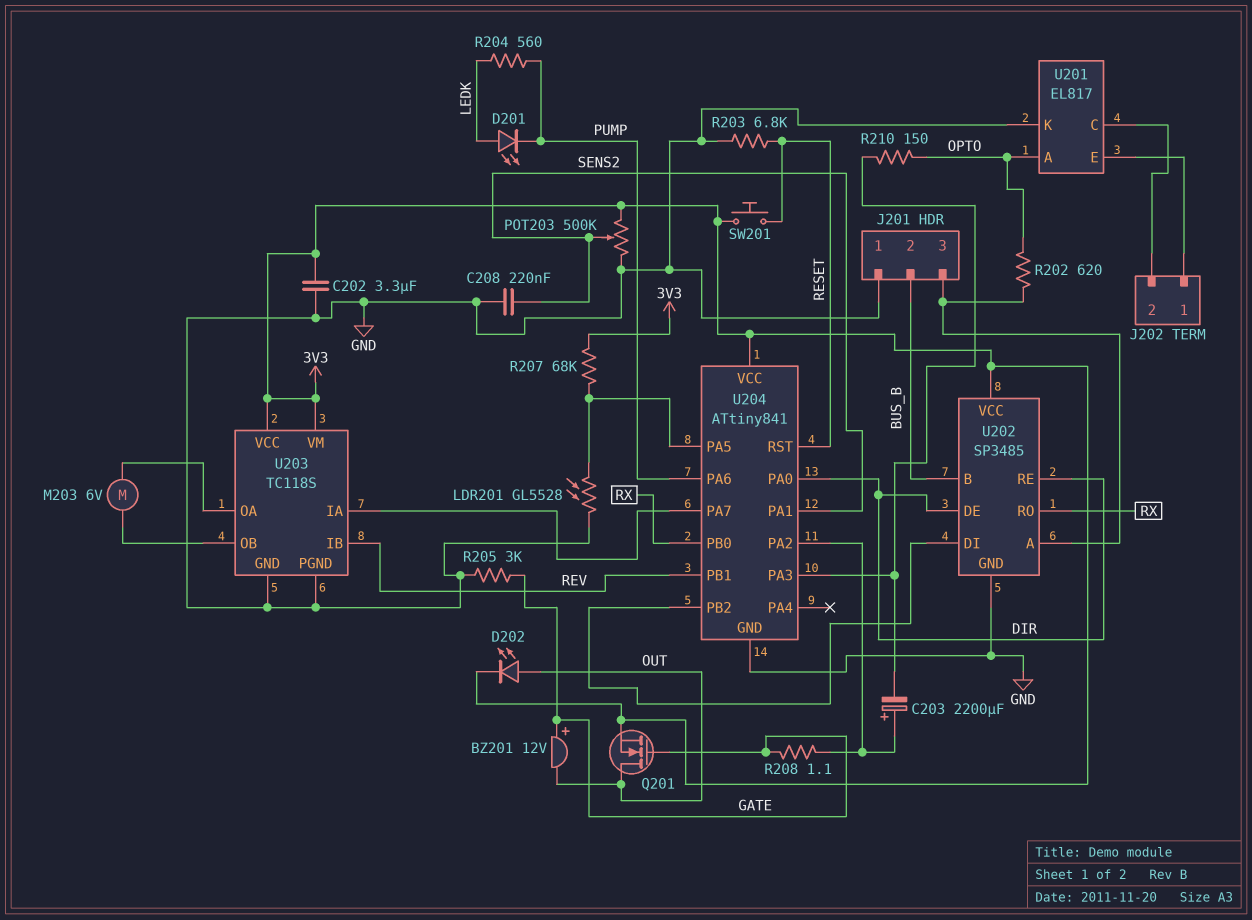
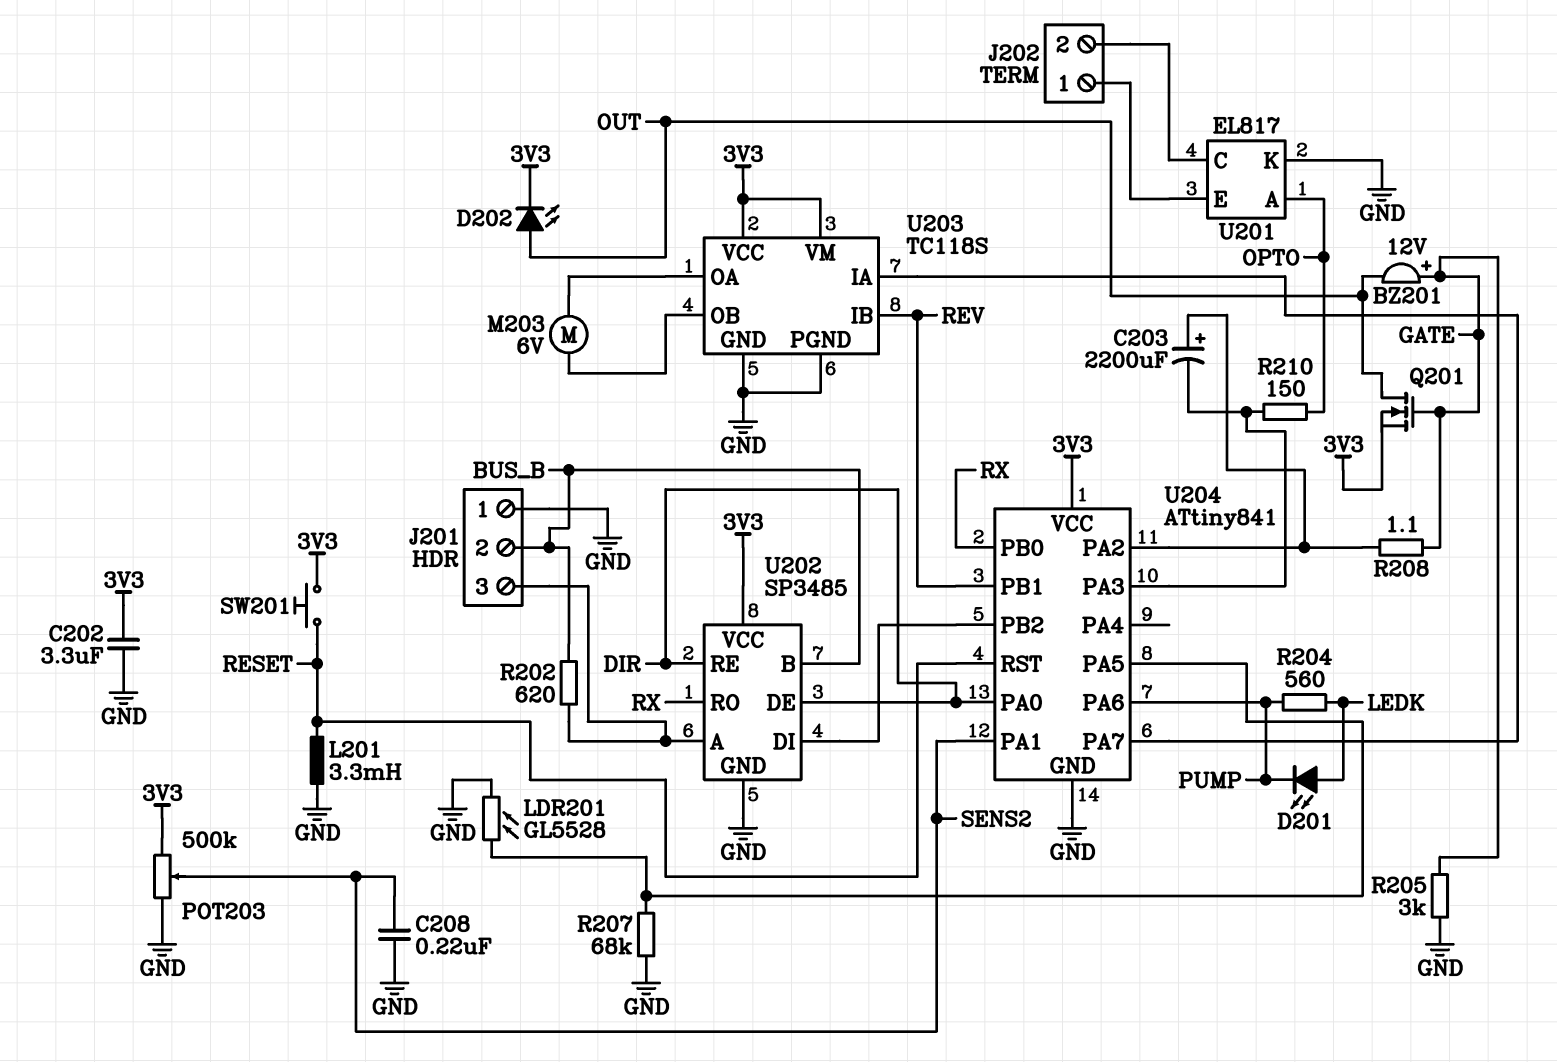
L201: none -> 3.3mH (GND, RESET)
R202: 620 (J201/3, OPTO) -> 620 (BUS_B, J201/3)
R203: 6.8k (GND, RESET) -> none
R207: 68k (3V3, U204/PA5) -> 68k (GND, U204/PA5)

